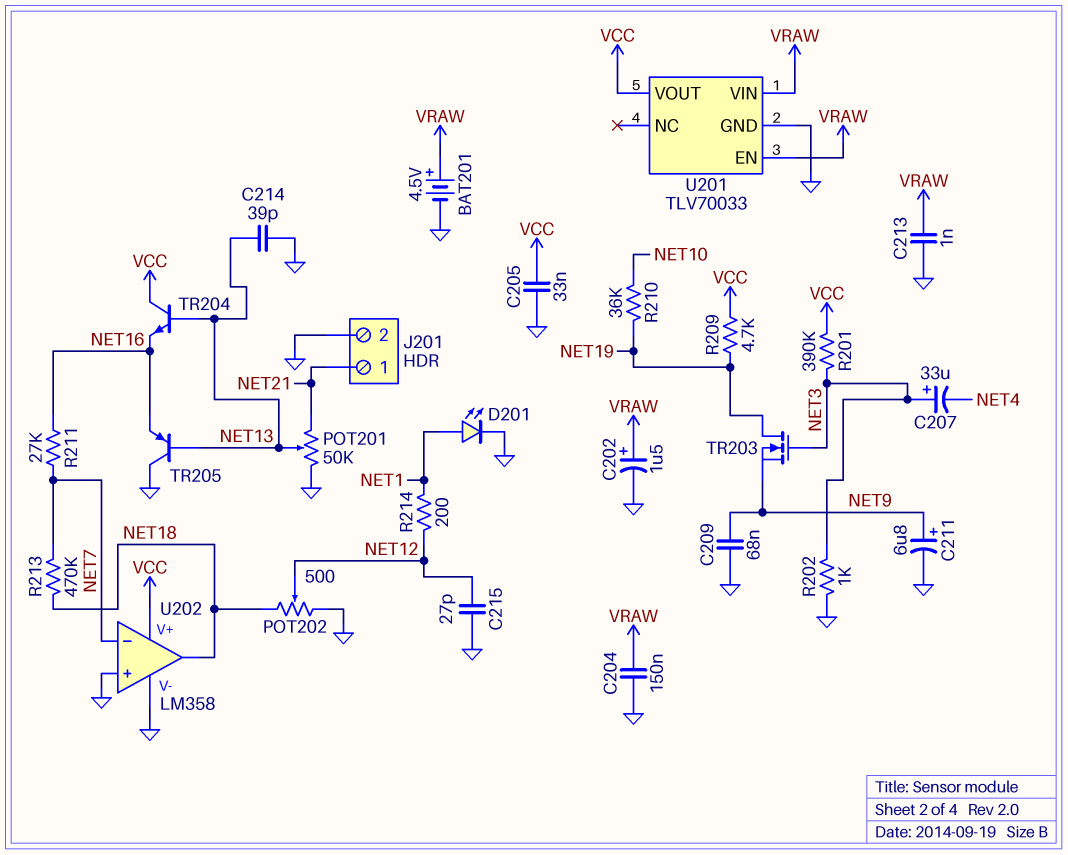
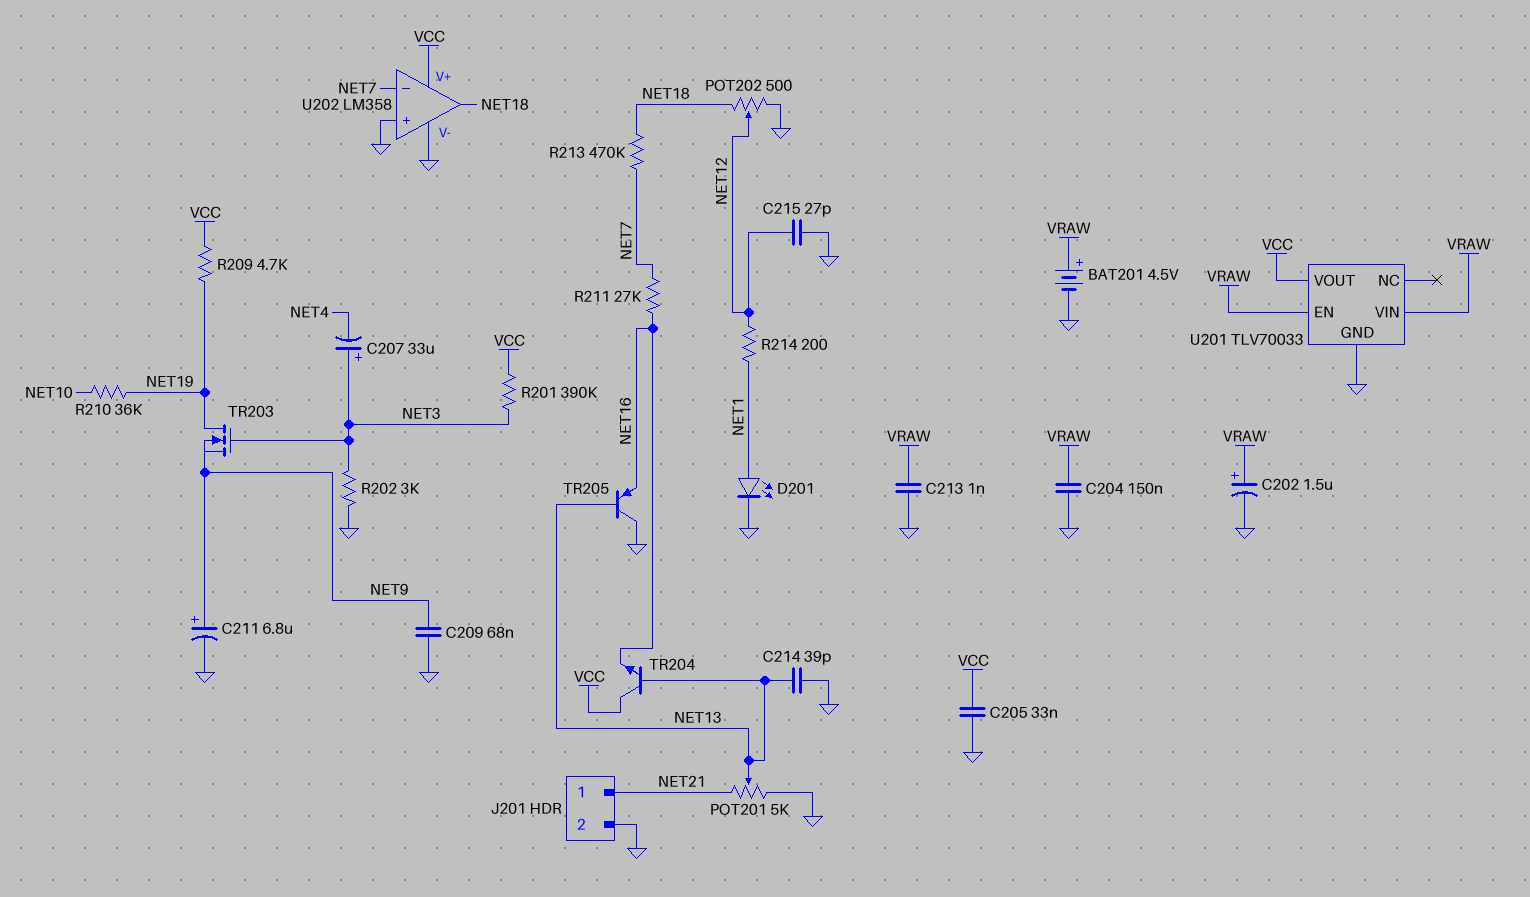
POT201: 50k (GND, NET21, wiper NET13) -> 5k (GND, NET21, wiper NET13)
R202: 1k (GND, NET3) -> 3k (GND, NET3)

